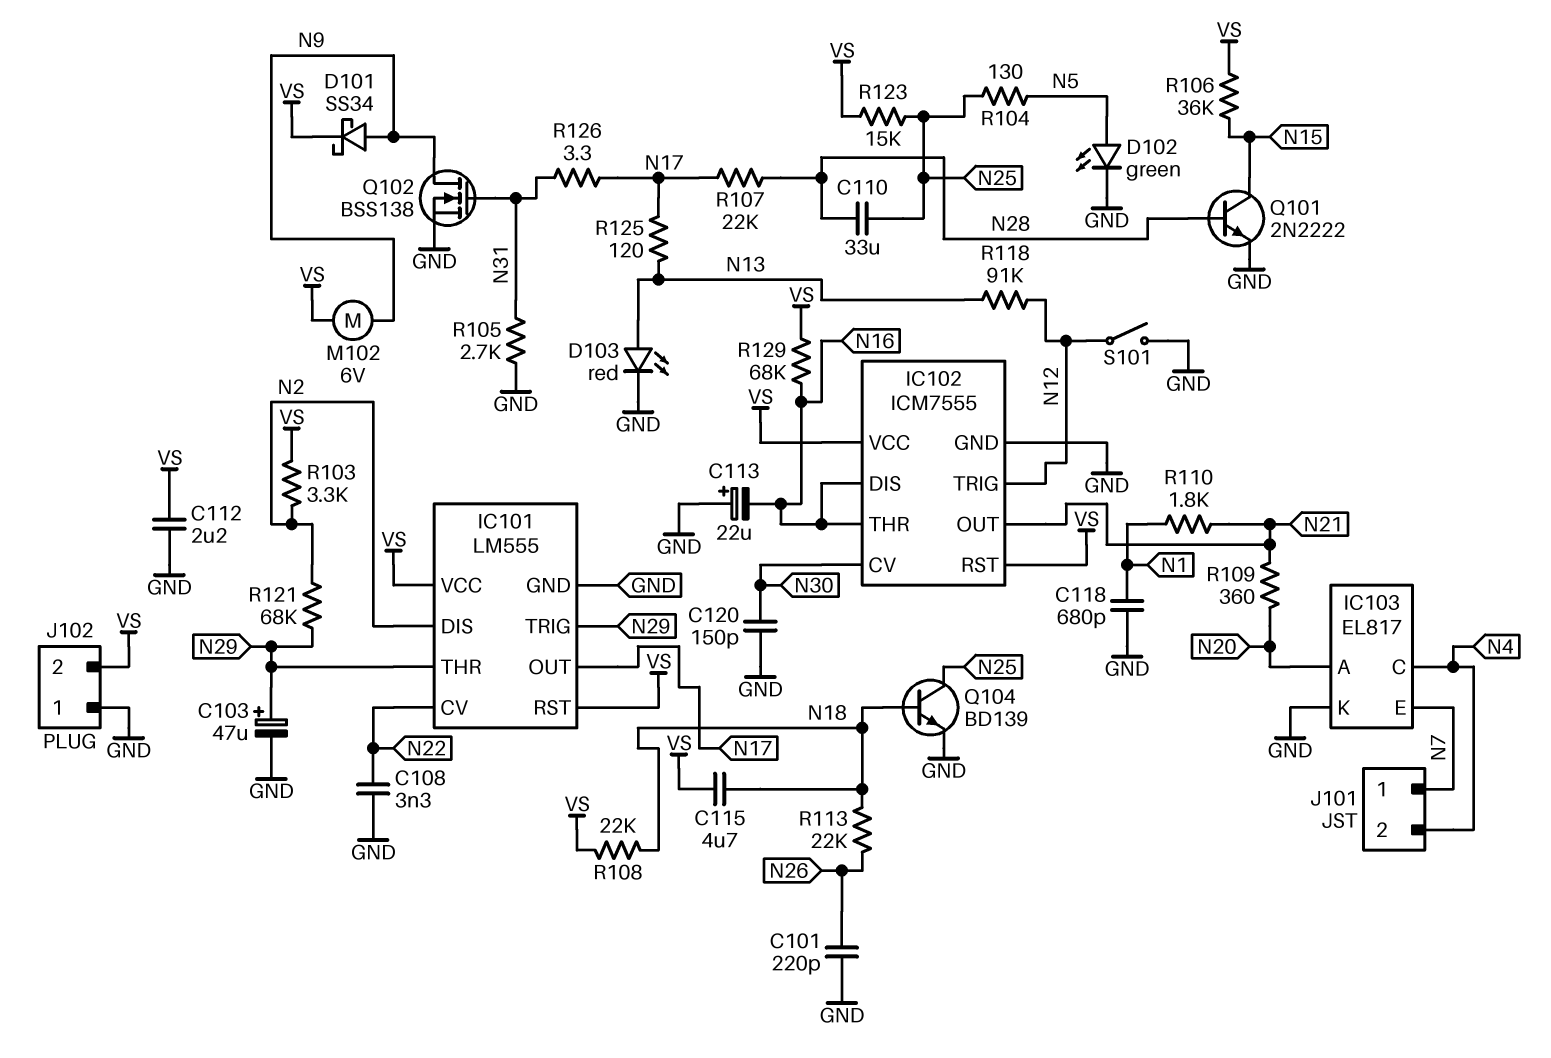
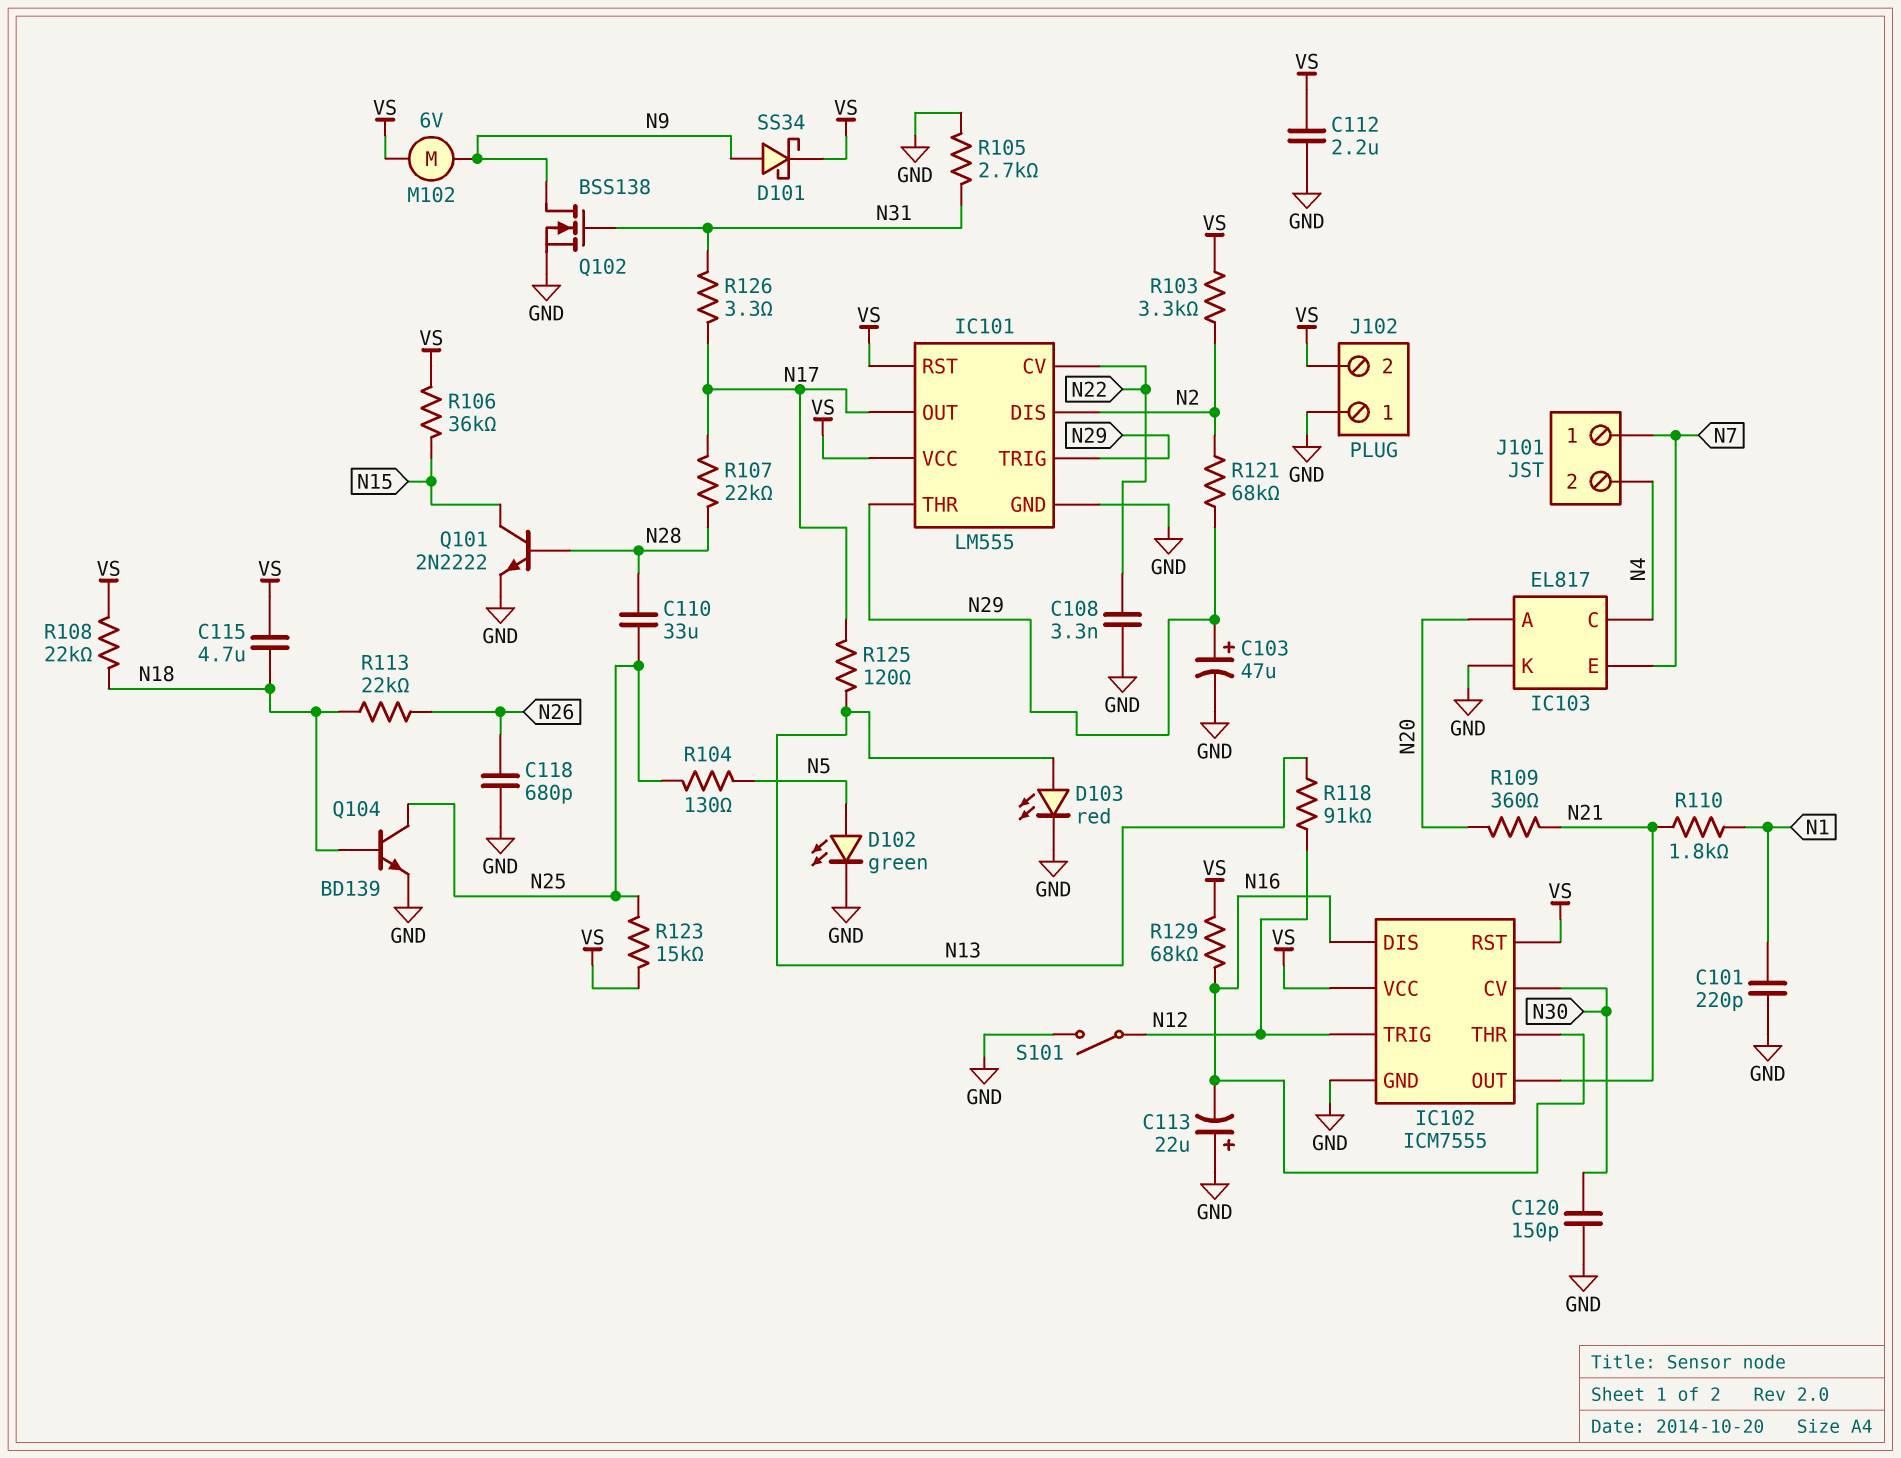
C101: 220pF (GND, N26) -> 220pF (GND, N1)
C118: 680pF (GND, N1) -> 680pF (GND, N26)

